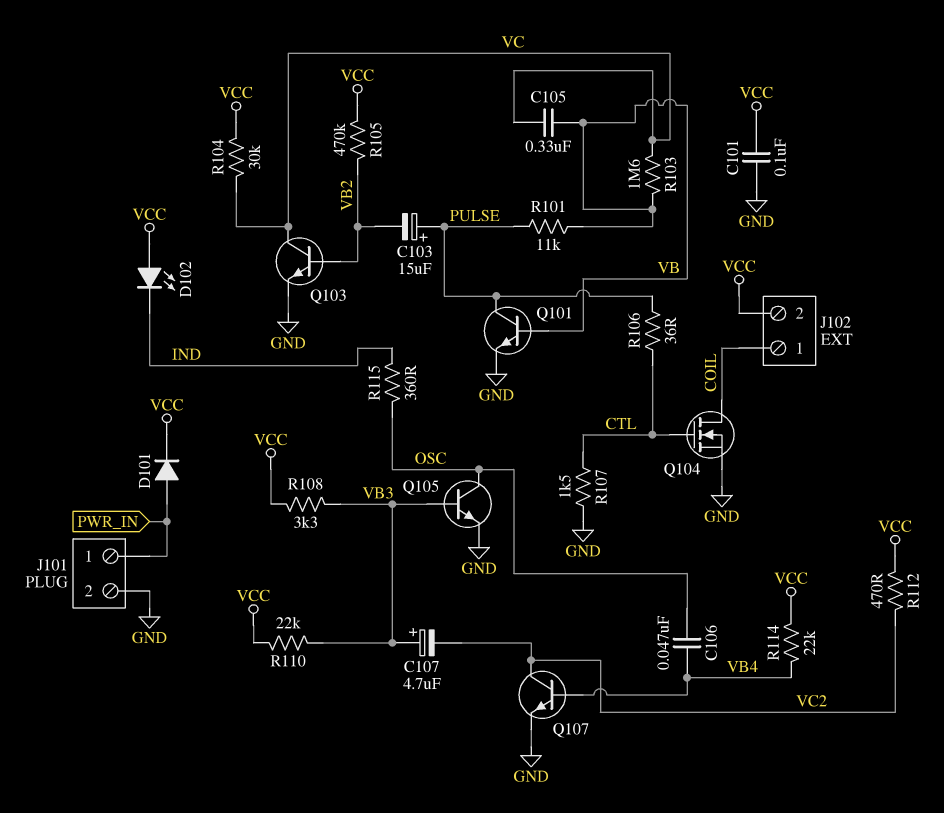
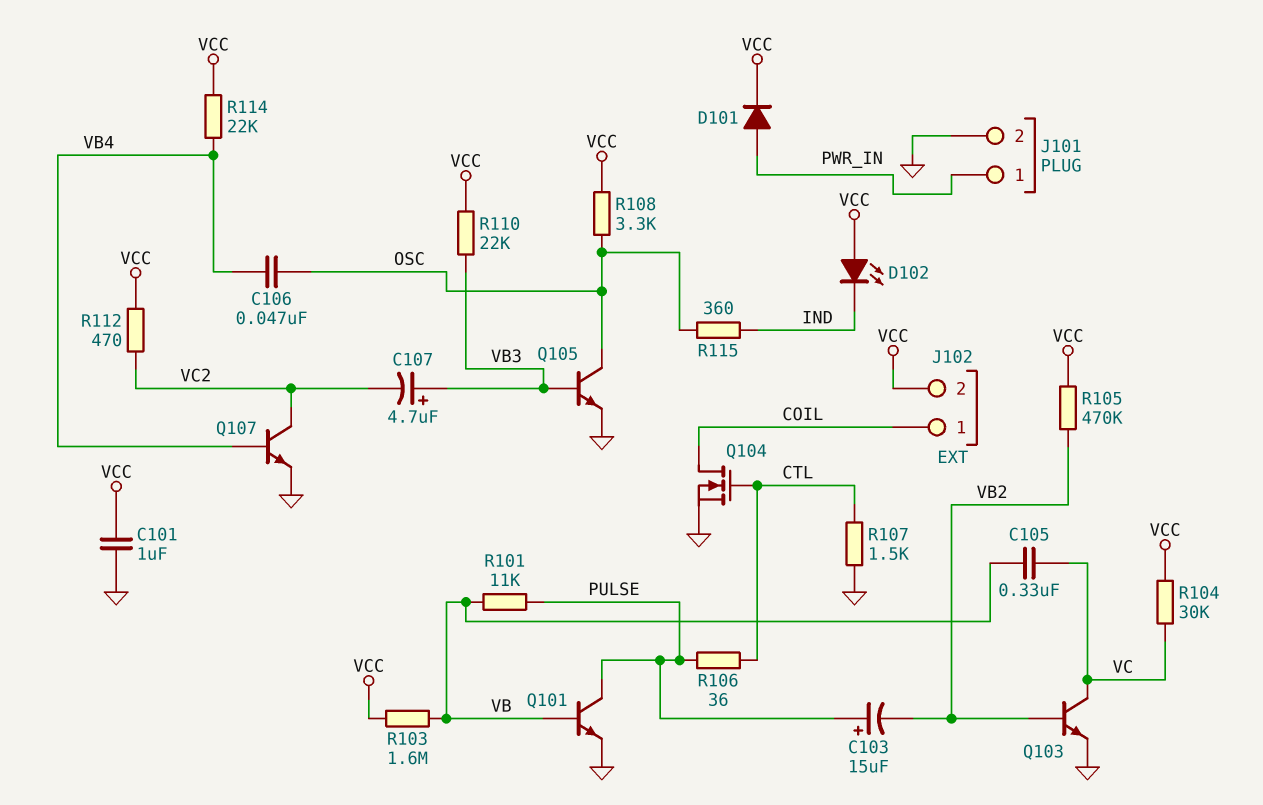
C101: 100nF (GND, VCC) -> 1uF (GND, VCC)
R103: 1.6M (VB, VC) -> 1.6M (VB, VCC)
R108: 3.3k (VB3, VCC) -> 3.3k (OSC, VCC)

